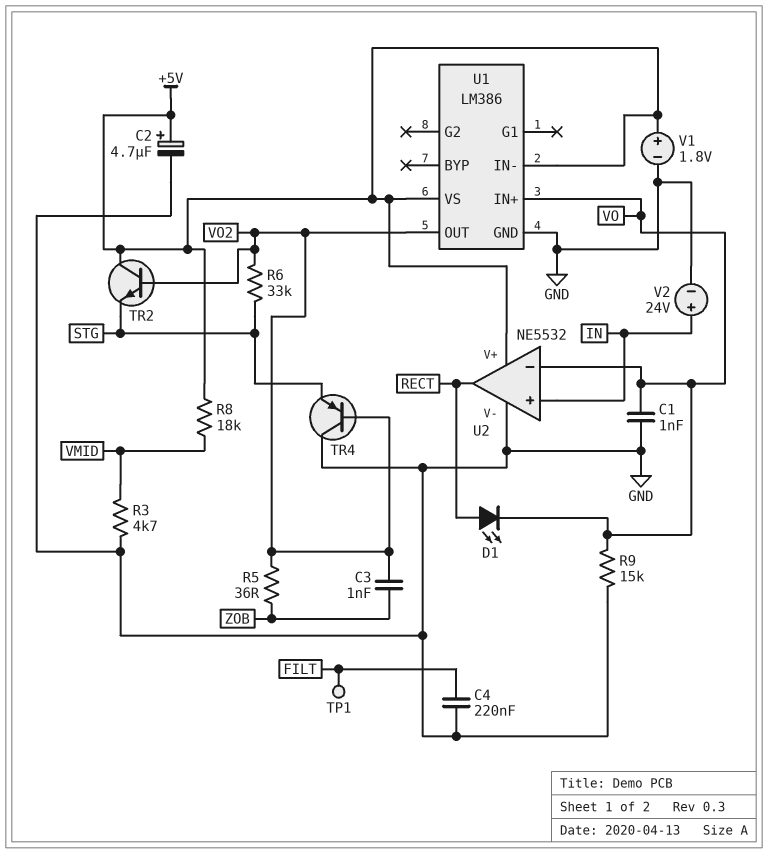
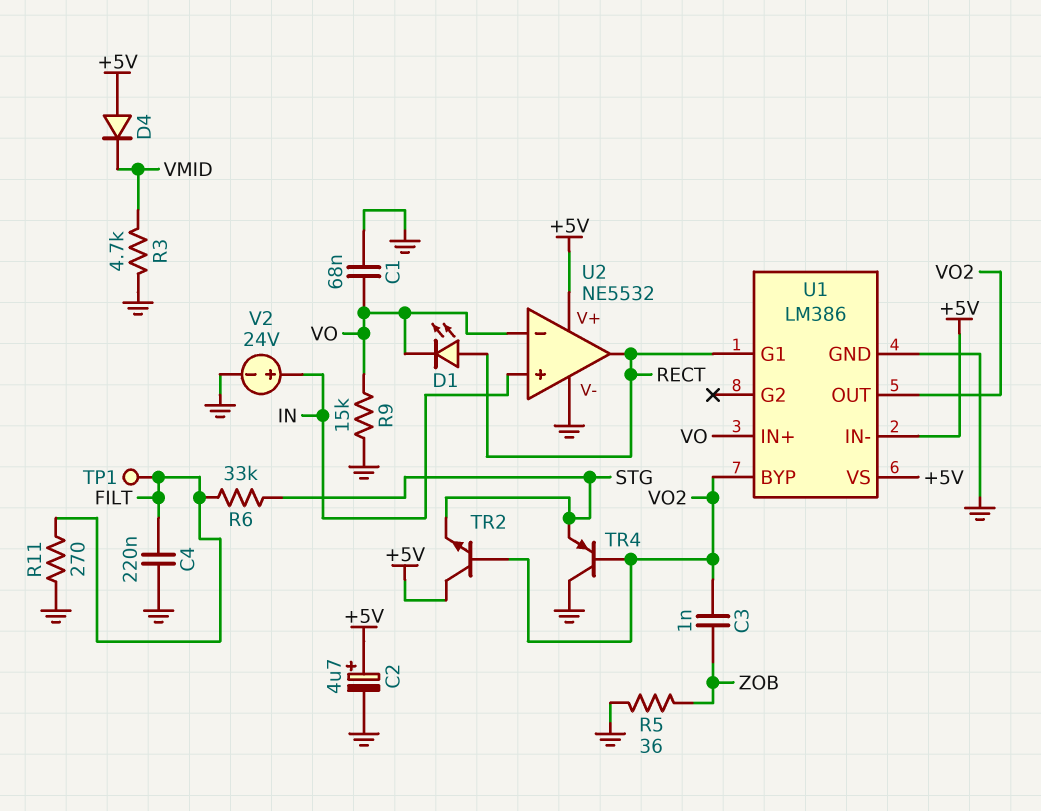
C1: 1nF (GND, VO) -> 68nF (GND, VO)
D4: none -> diode (A +5V, K VMID)
R5: 36 (VO2, ZOB) -> 36 (GND, ZOB)
R6: 33k (STG, VO2) -> 33k (FILT, STG)
R8: 18k (+5V, VMID) -> none
R11: none -> 270 (FILT, GND)
U1 pin BYP: none -> VO2
U1 pin G1: none -> RECT
V1: 1.8V (plus +5V, minus GND) -> none

